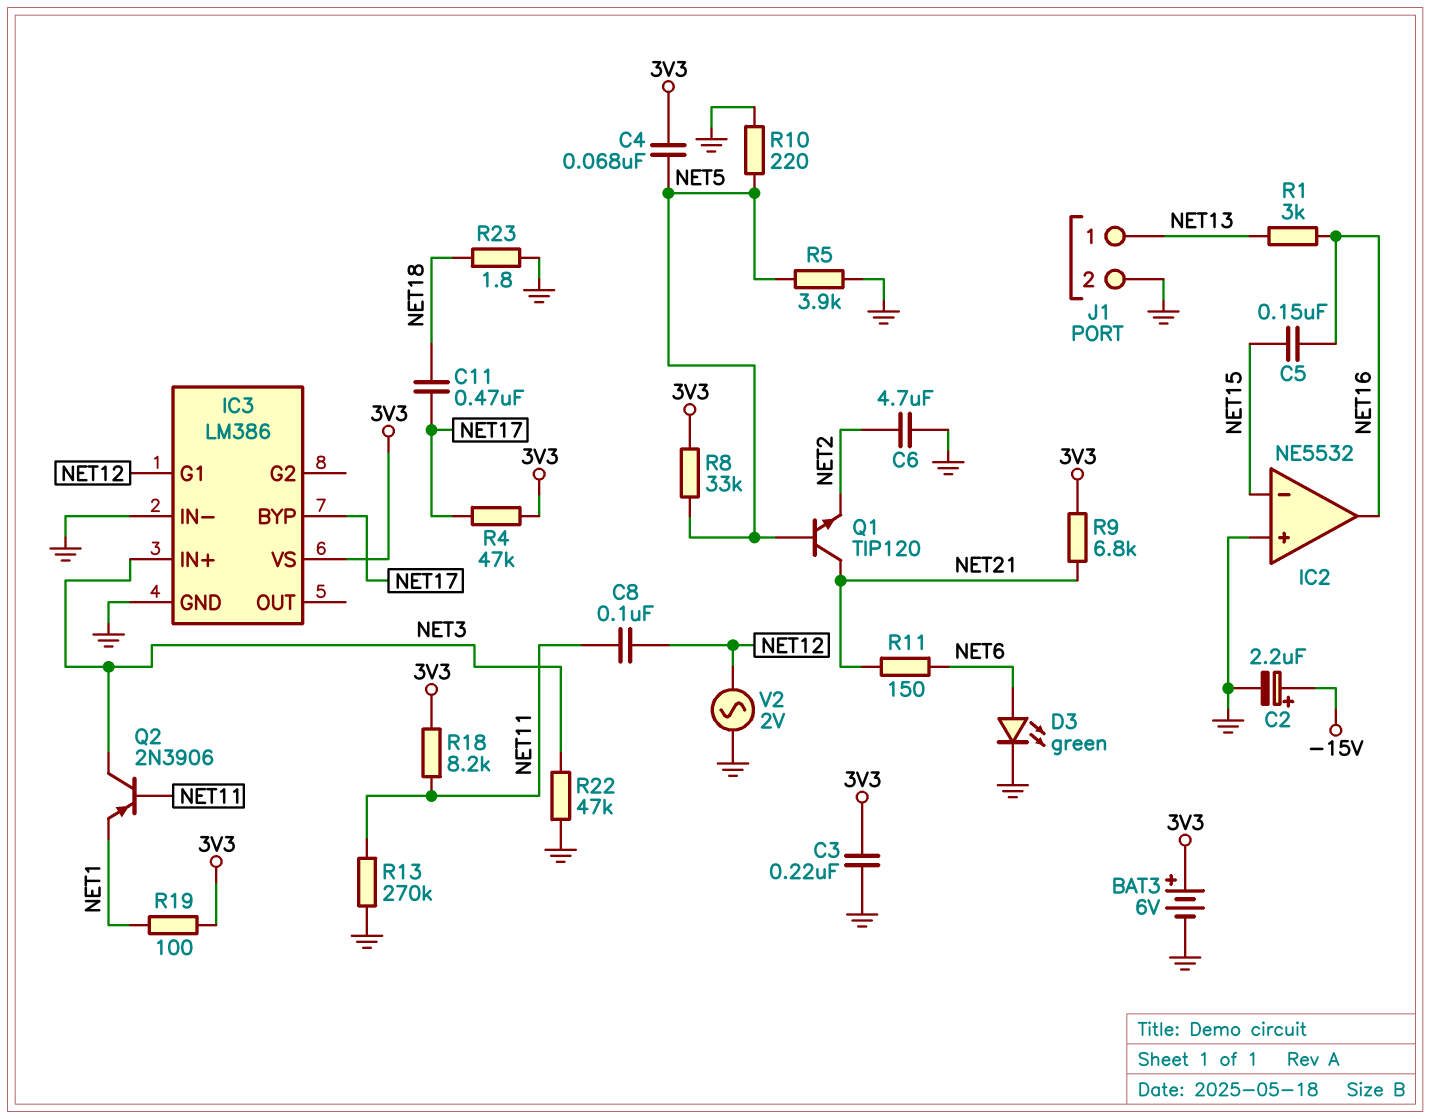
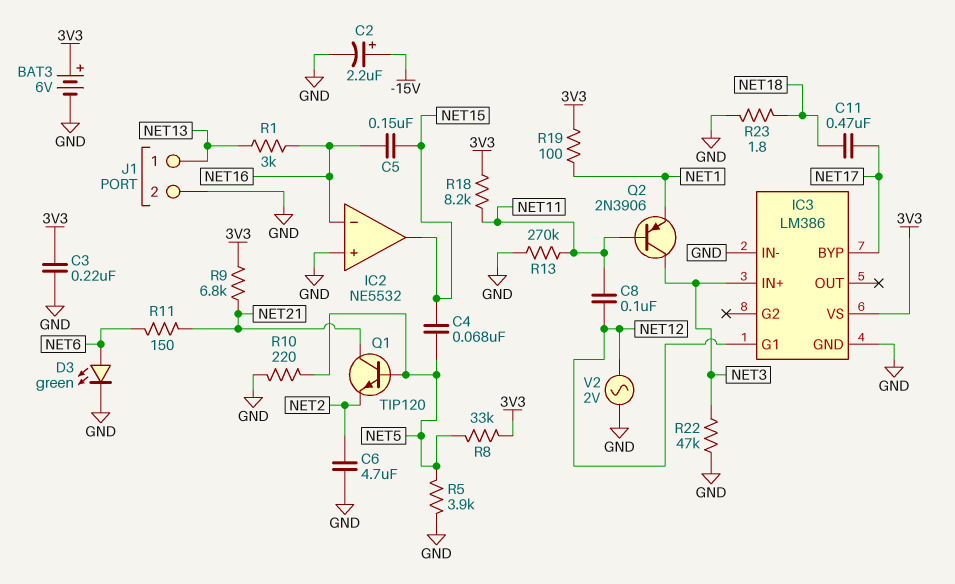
C4: 68nF (3V3, NET5) -> 68nF (NET5, NET15)
IC2 pin in-: NET15 -> NET16
IC2 pin out: NET16 -> NET15
R4: 47k (3V3, NET17) -> none

